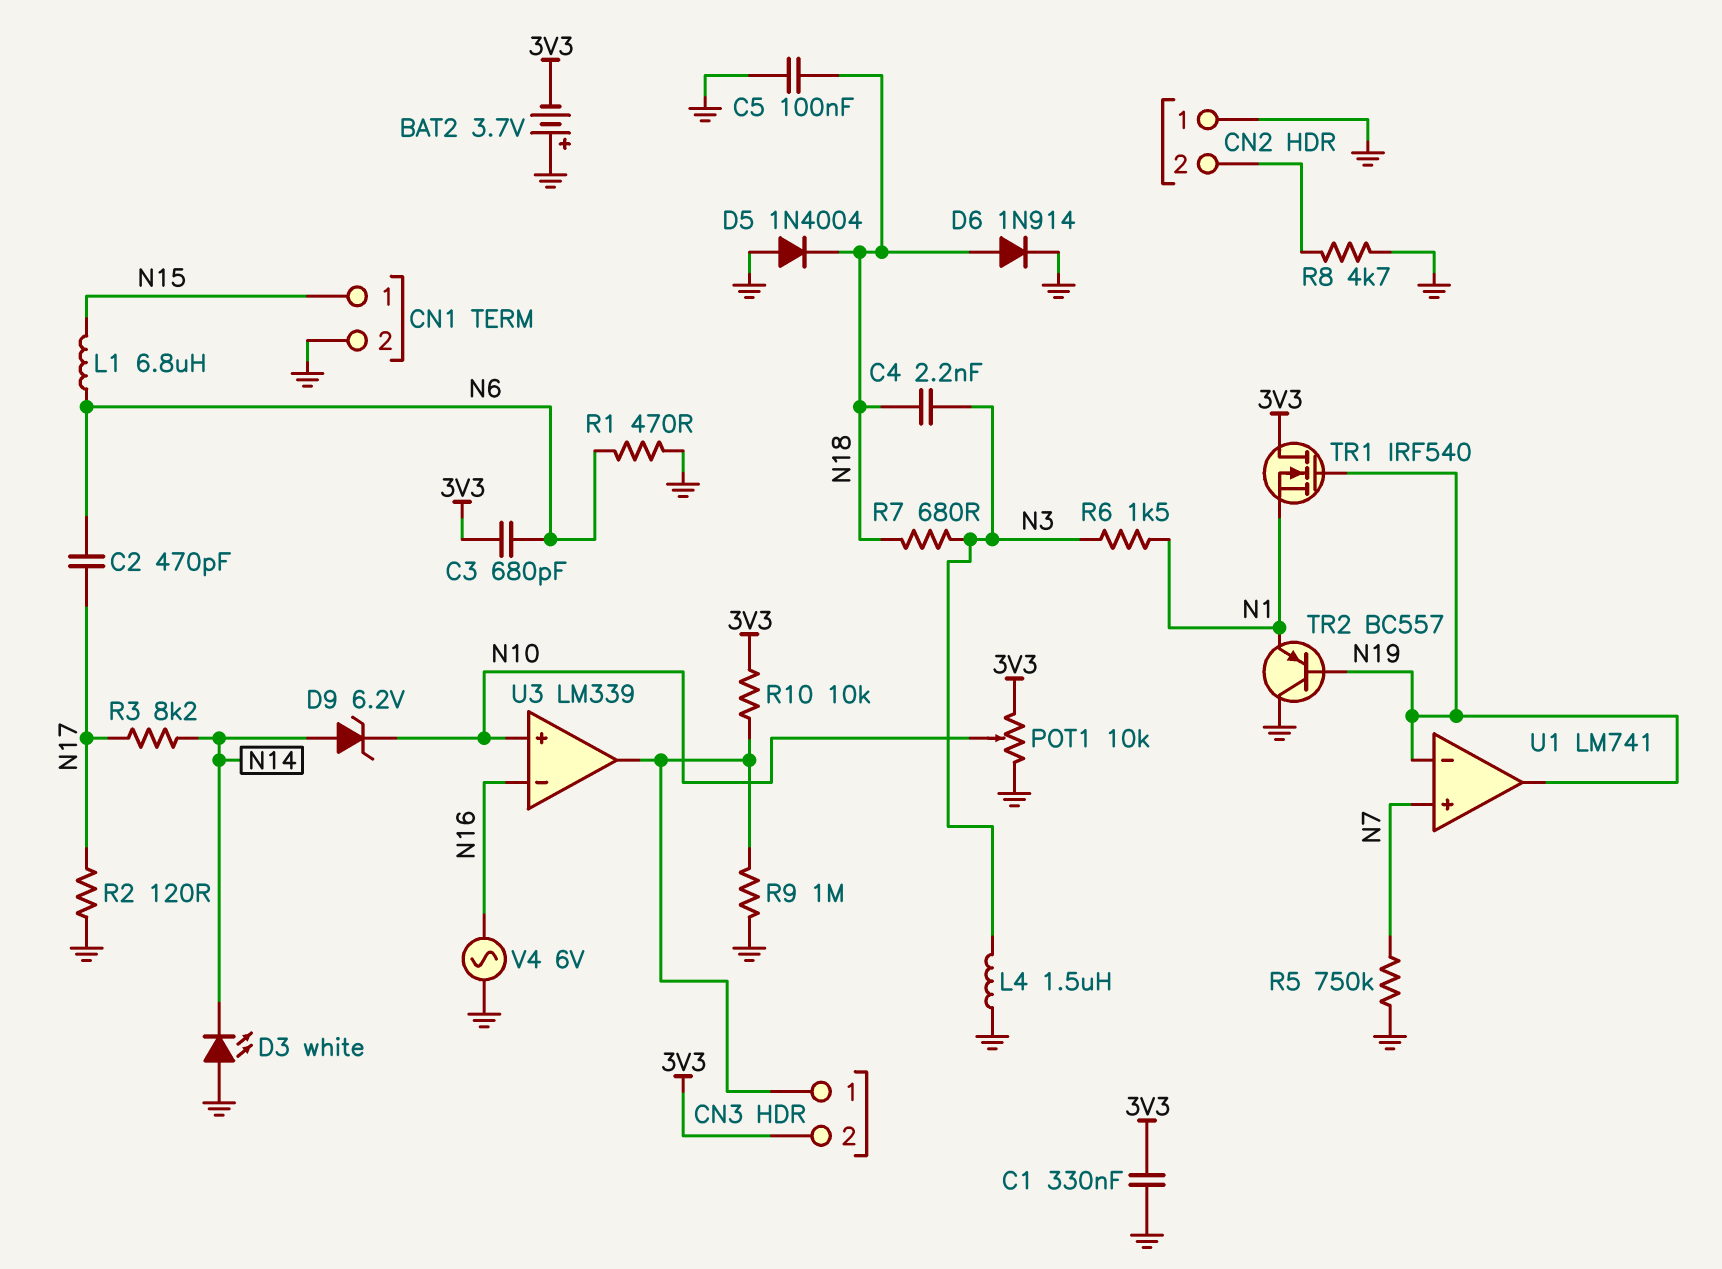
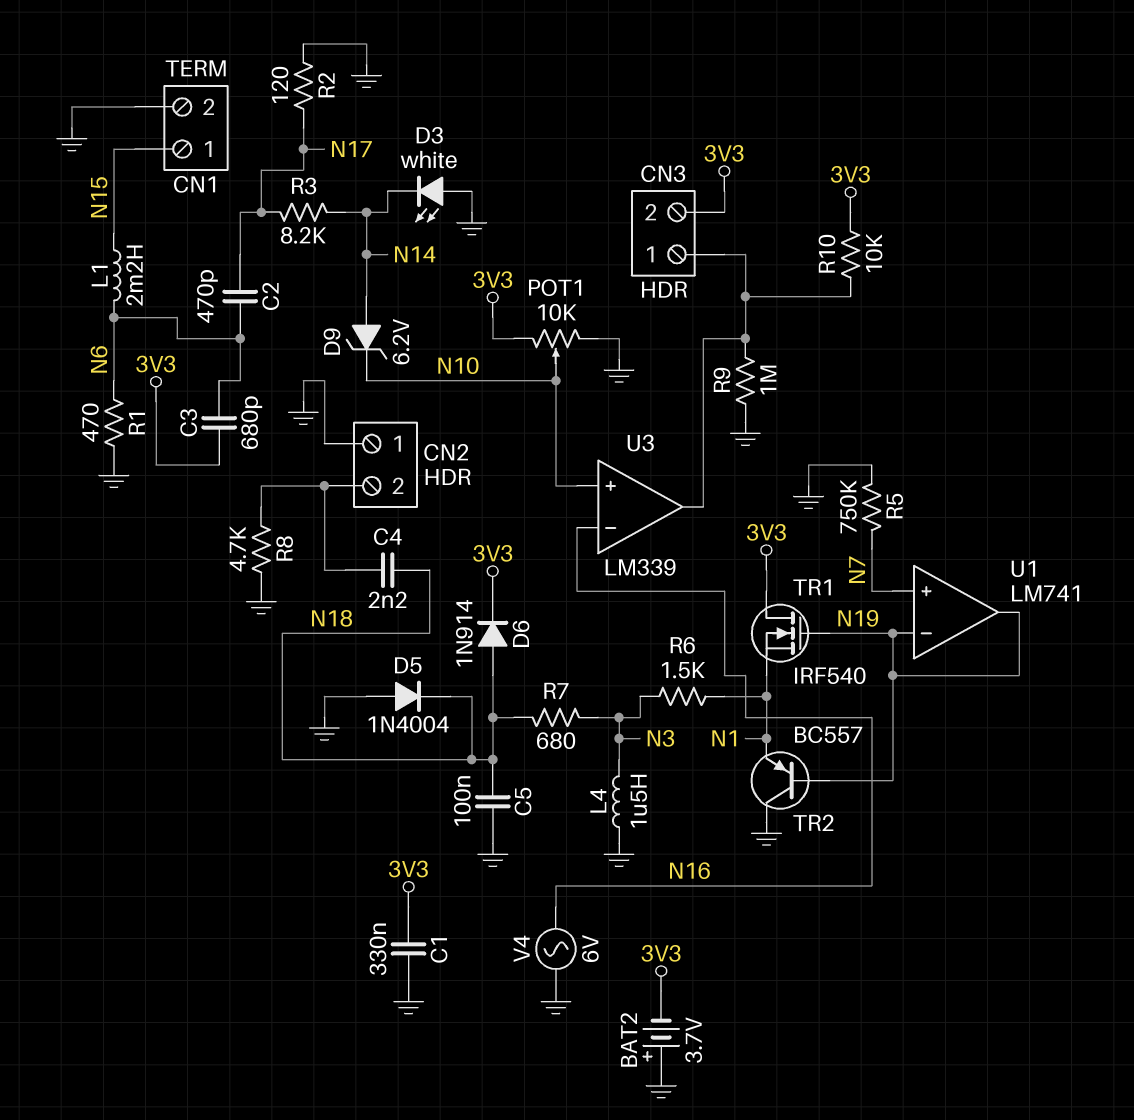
C4: 2.2nF (N3, N18) -> 2.2nF (CN2/2, N18)
D6: diode 1N914 (A N18, K GND) -> diode 1N914 (A N18, K 3V3)
L1: 6.8uH (N6, N15) -> 2.2mH (N6, N15)

